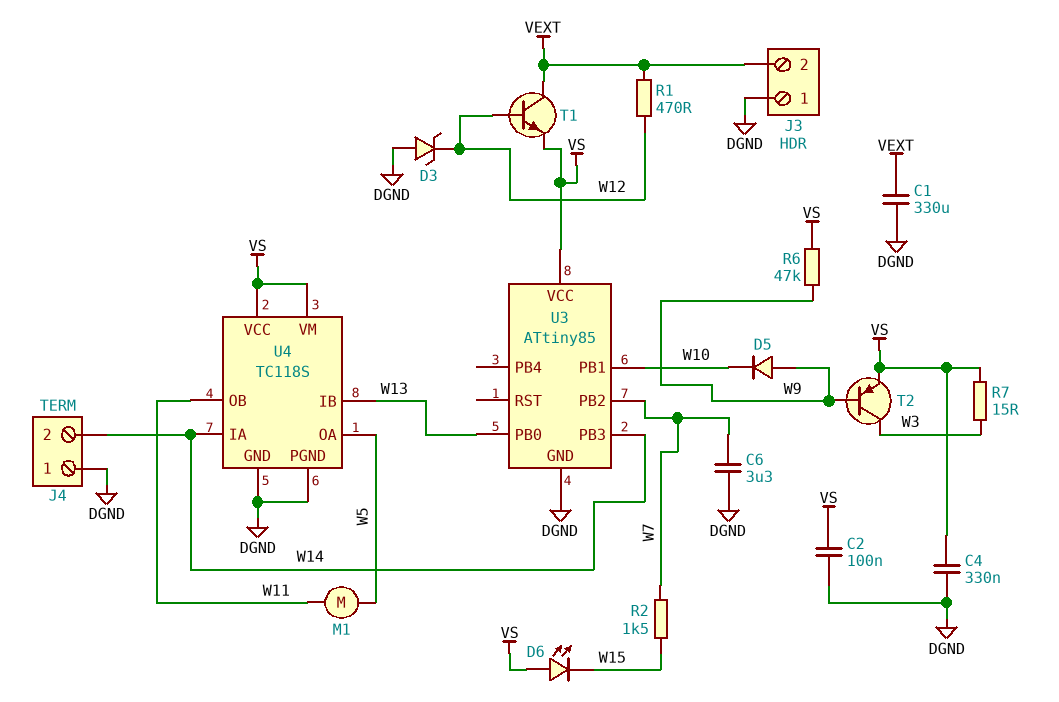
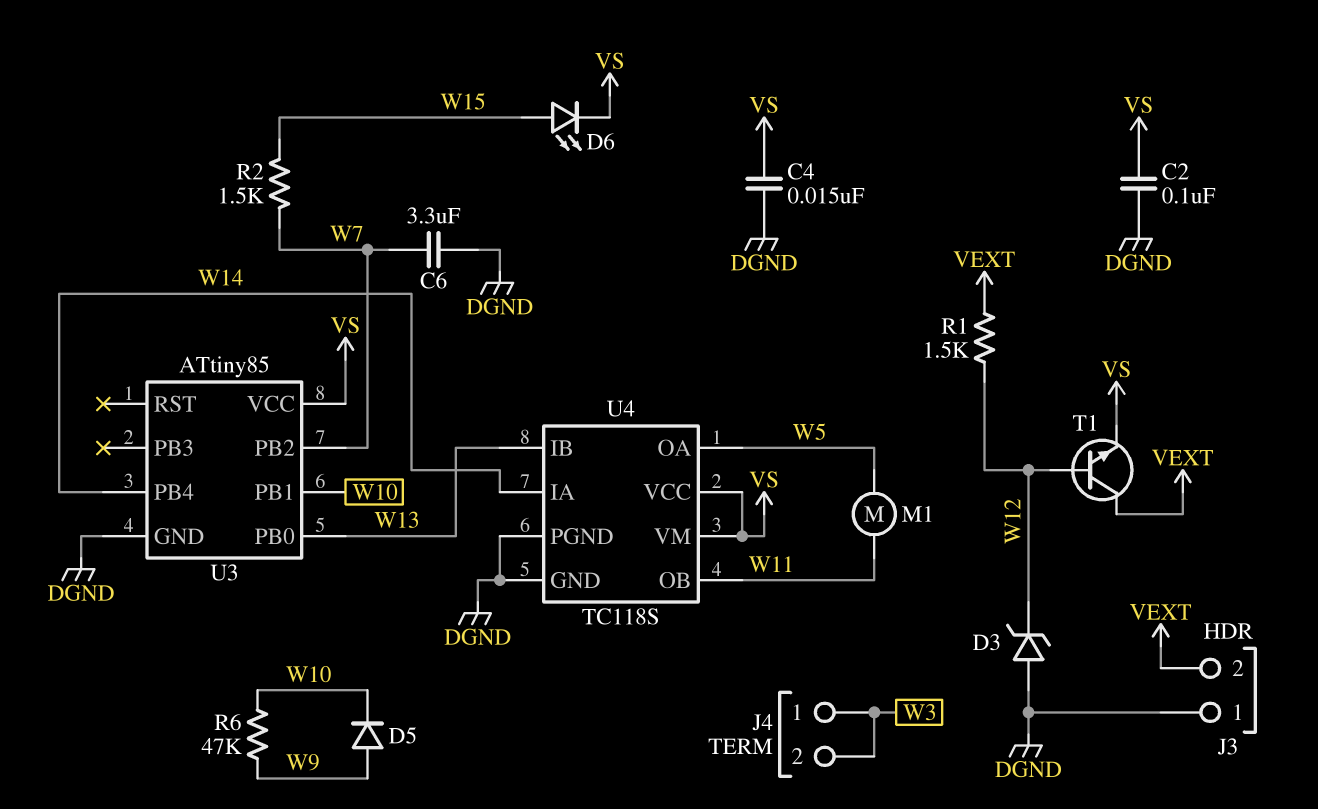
C1: 330uF (DGND, VEXT) -> none
C4: 330nF (DGND, VS) -> 15nF (DGND, VS)
D6: LED (A VS, K W15) -> LED (A W15, K VS)
J4 pin 1: DGND -> W3
J4 pin 2: W14 -> W3
R1: 470 (VEXT, W12) -> 1.5k (VEXT, W12)
R6: 47k (VS, W9) -> 47k (W9, W10)
R7: 15 (VS, W3) -> none
T2: PNP (B W9, C W3, E VS) -> none
U3 pin PB3: W14 -> none
U3 pin PB4: none -> W14

